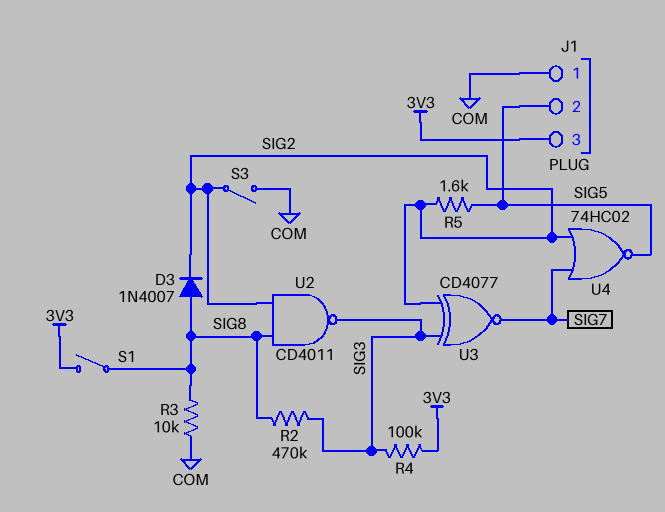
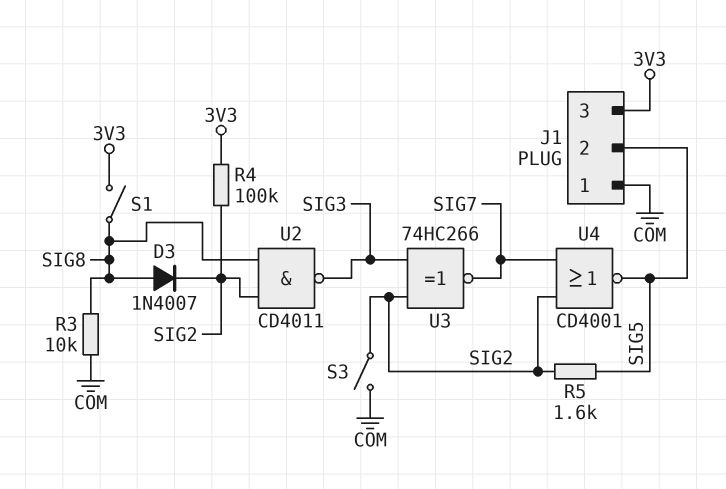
R2: 470k (SIG3, SIG8) -> none
R4: 100k (3V3, SIG3) -> 100k (3V3, SIG2)
U3: XNOR CD4077 (in SIG2, in SIG3, out SIG7) -> XNOR 74HC266 (in SIG2, in SIG3, out SIG7)
U4: NOR 74HC02 (in SIG2, in SIG7, out SIG5) -> NOR CD4001 (in SIG2, in SIG7, out SIG5)

